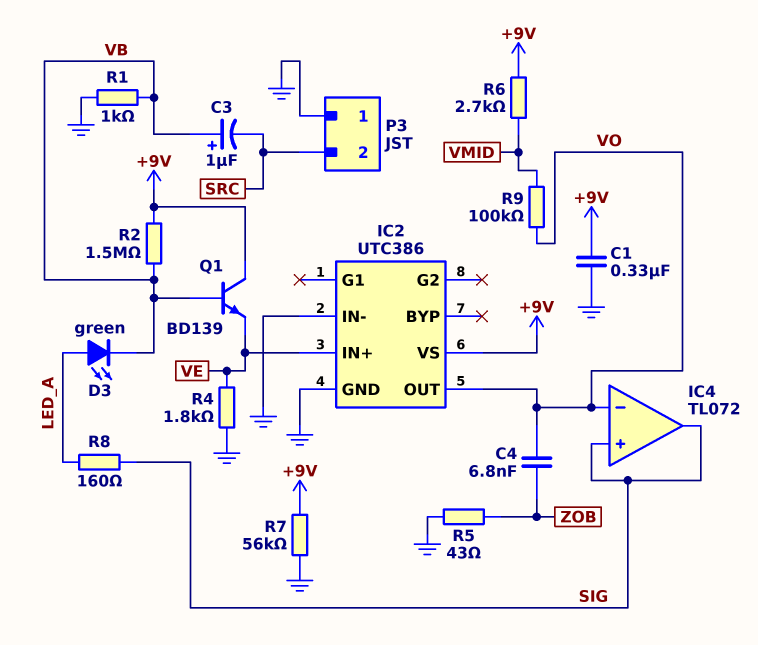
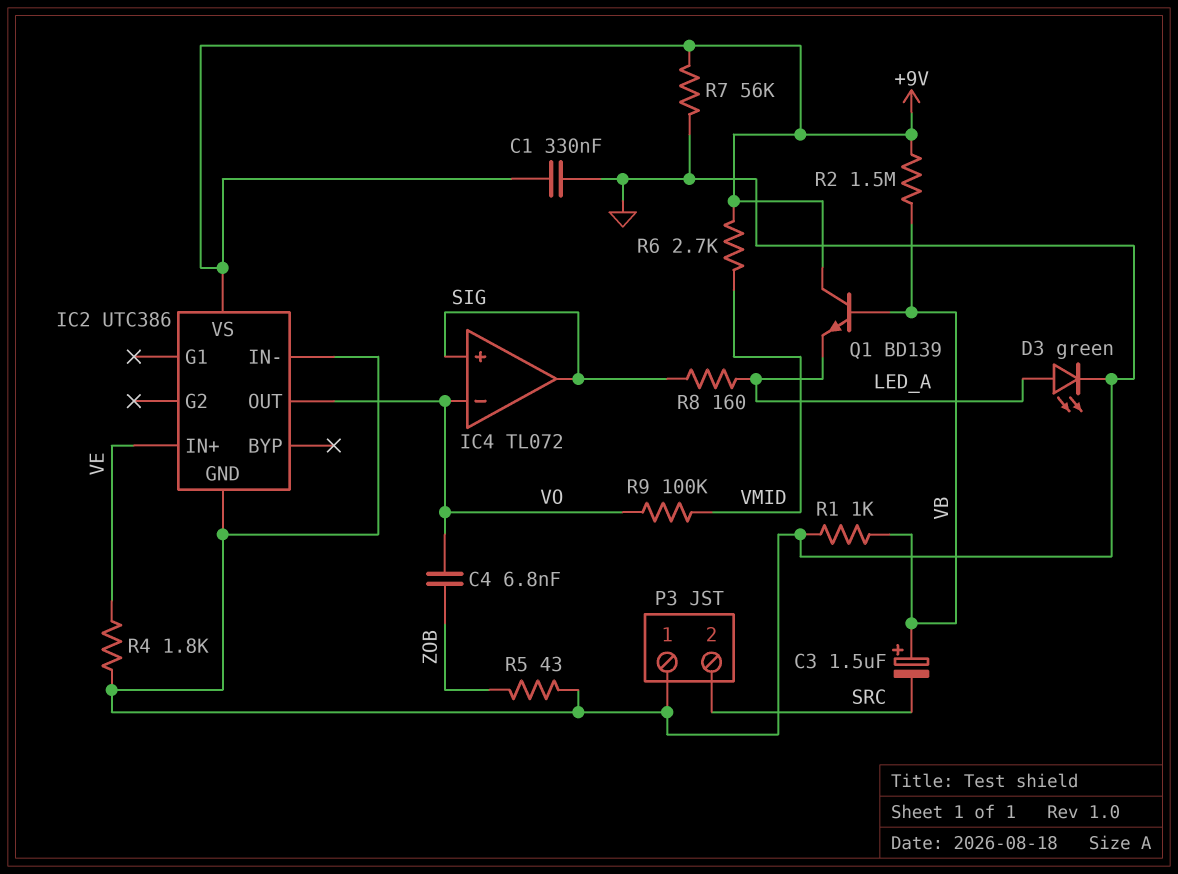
C3: 1uF (plus VB, minus SRC) -> 1.5uF (plus VB, minus SRC)
D3: LED green (A LED_A, K VB) -> LED green (A LED_A, K GND)
Q1: NPN BD139 (B VB, C +9V, E VE) -> NPN BD139 (B VB, C +9V, E LED_A)

